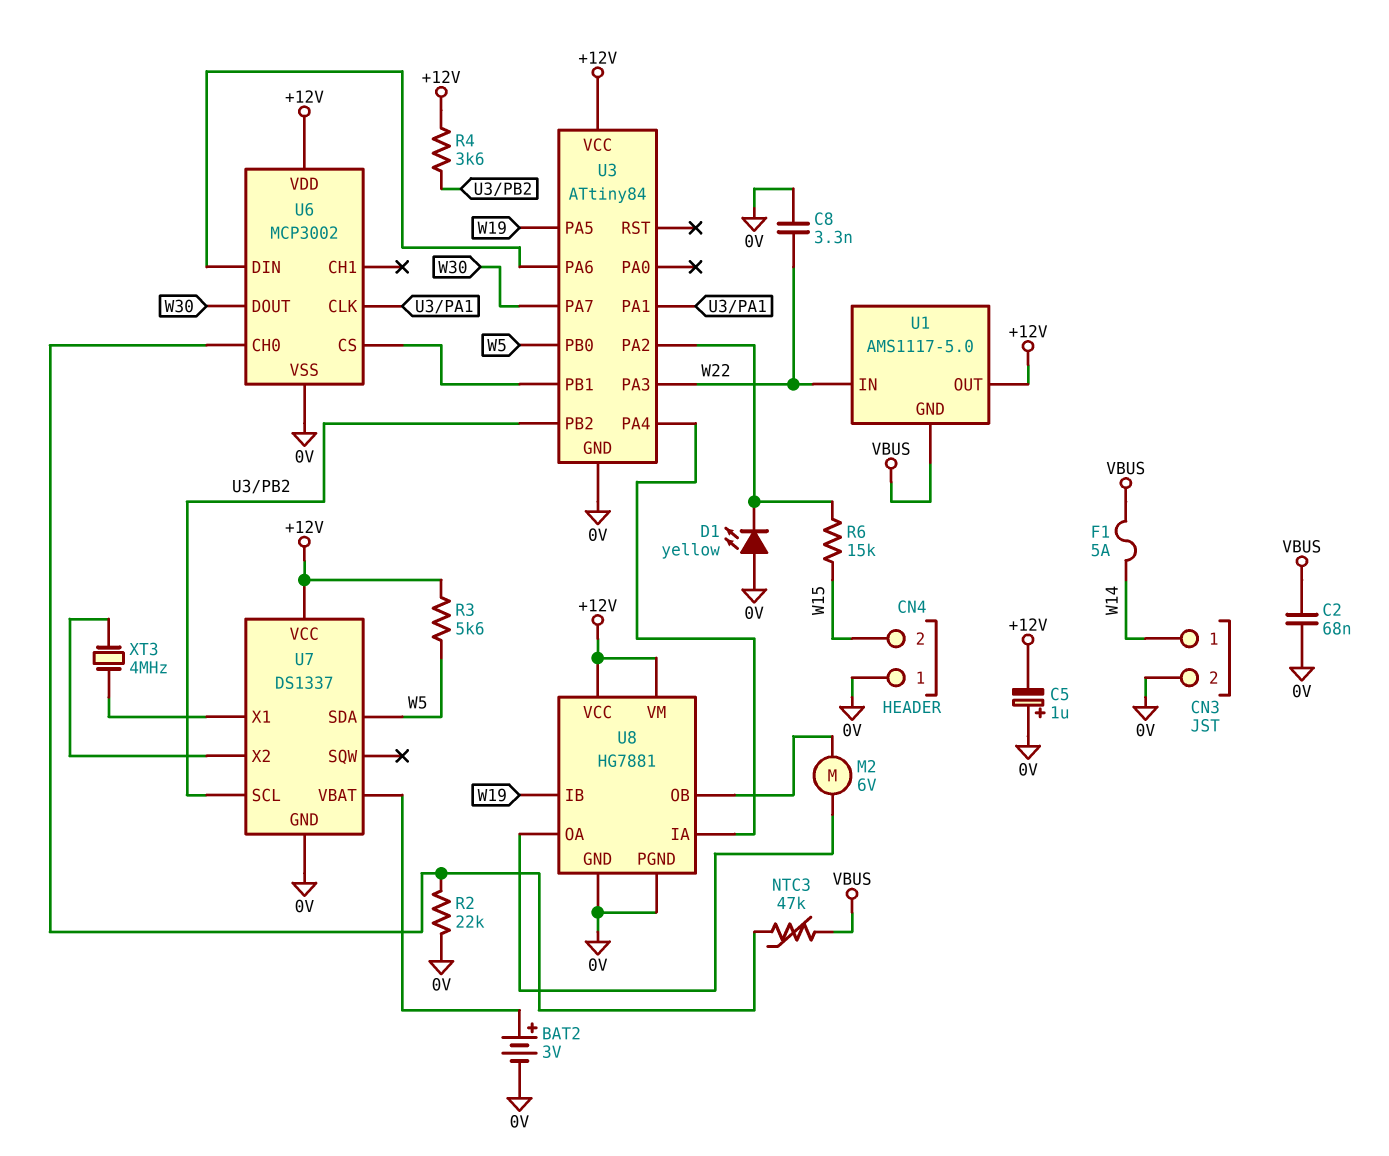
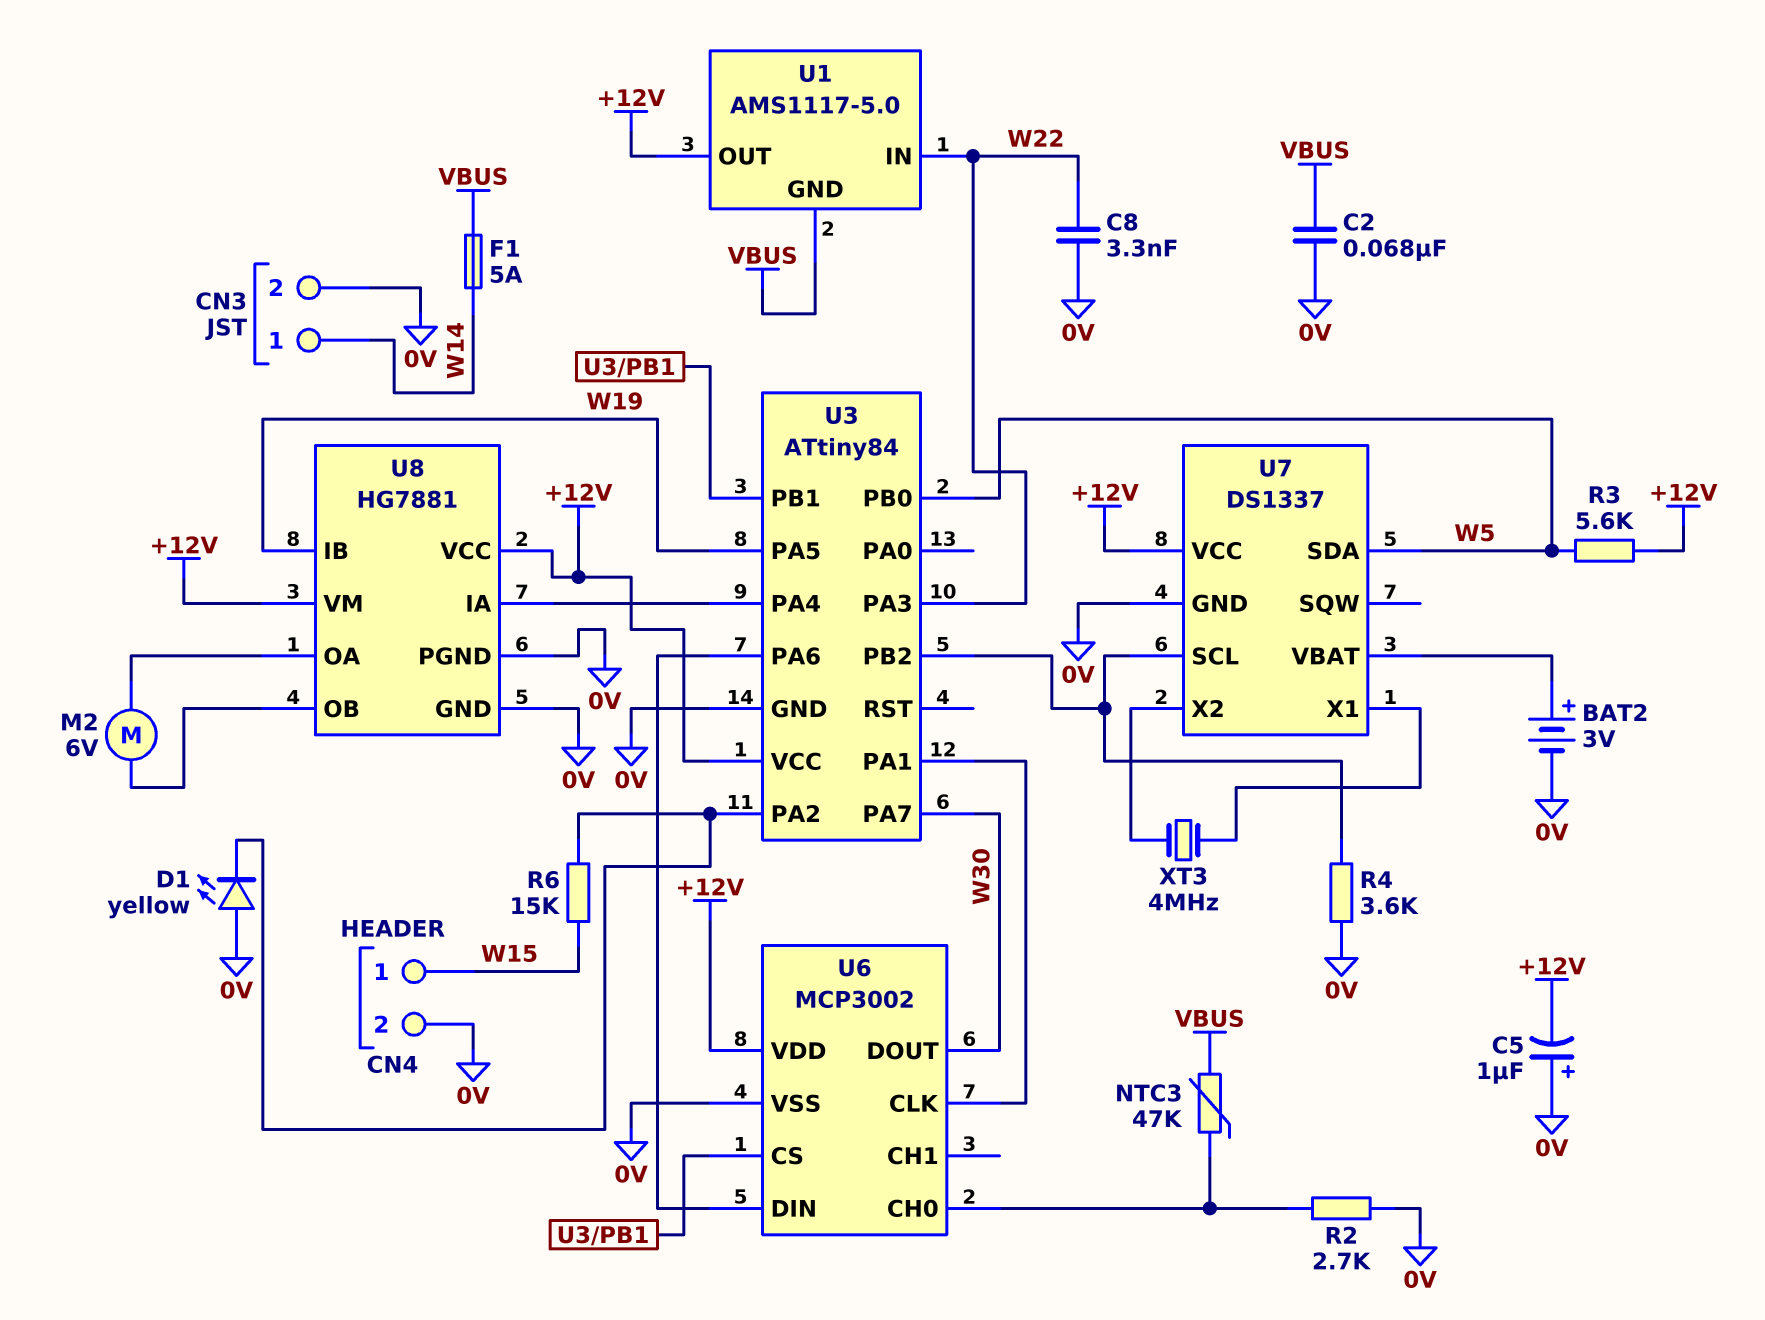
CN4 pin 1: 0V -> W15
CN4 pin 2: W15 -> 0V
R2: 22k (0V, U6/CH0) -> 2.7k (0V, U6/CH0)
R4: 3.6k (+12V, U3/PB2) -> 3.6k (0V, U3/PB2)

